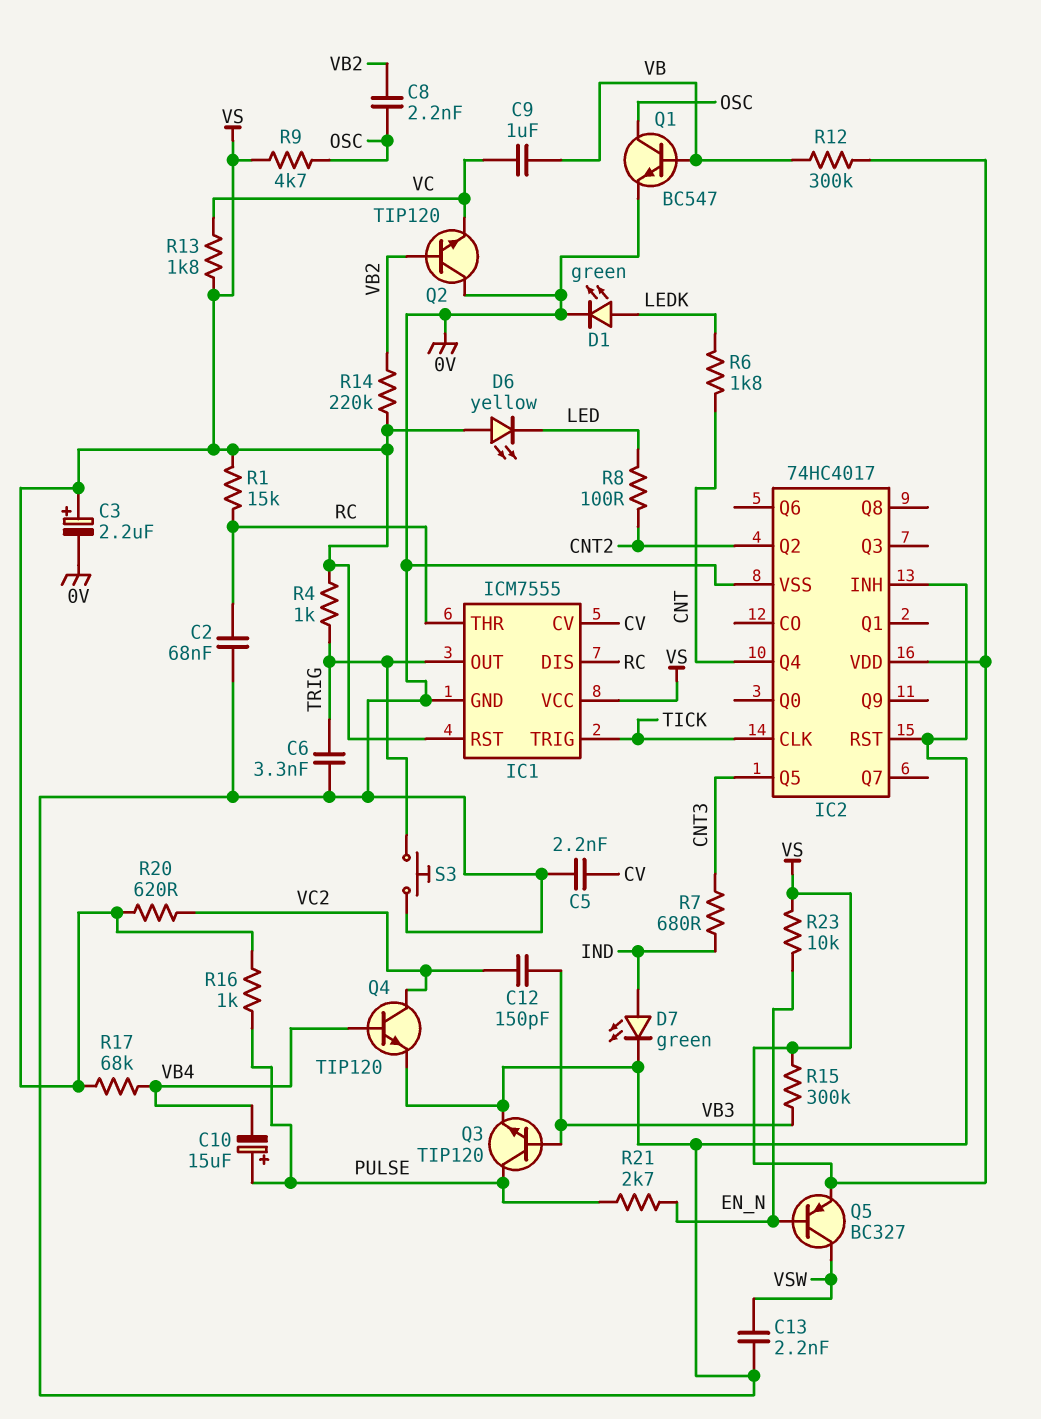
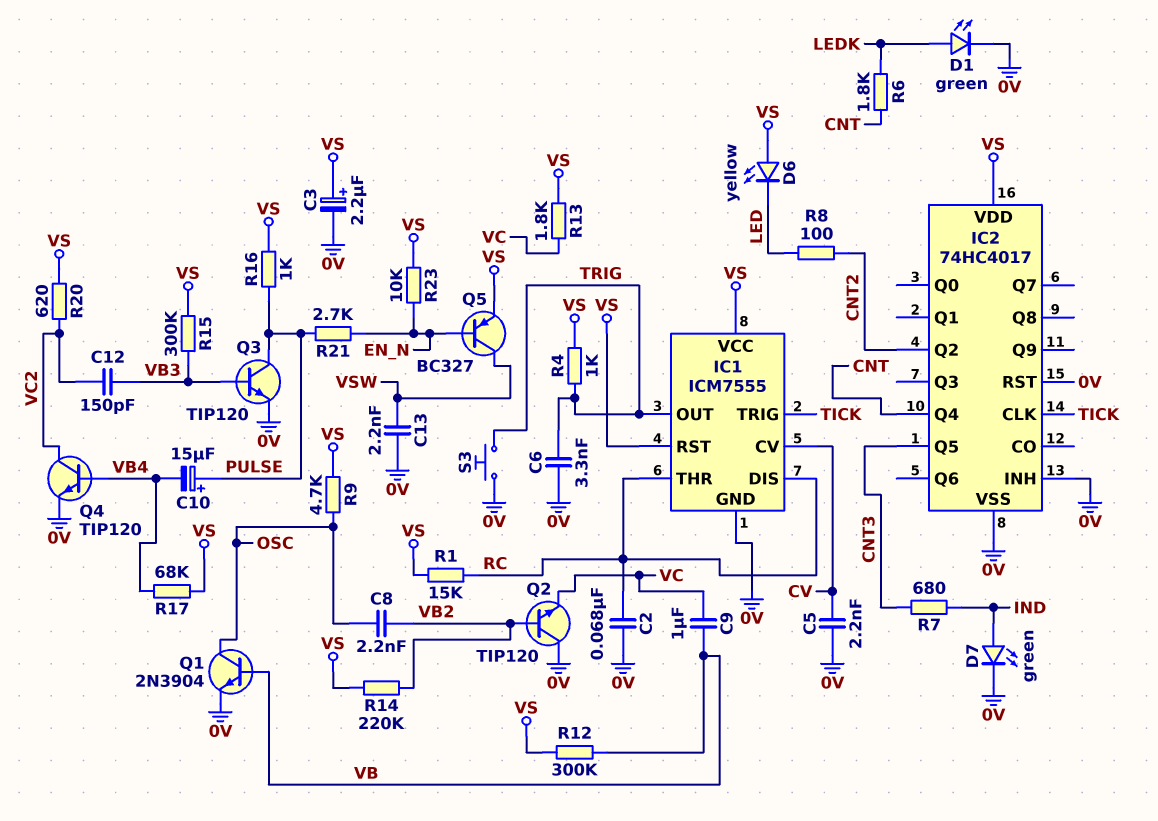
Q1: NPN BC547 (B VB, C OSC, E 0V) -> NPN 2N3904 (B VB, C OSC, E 0V)

